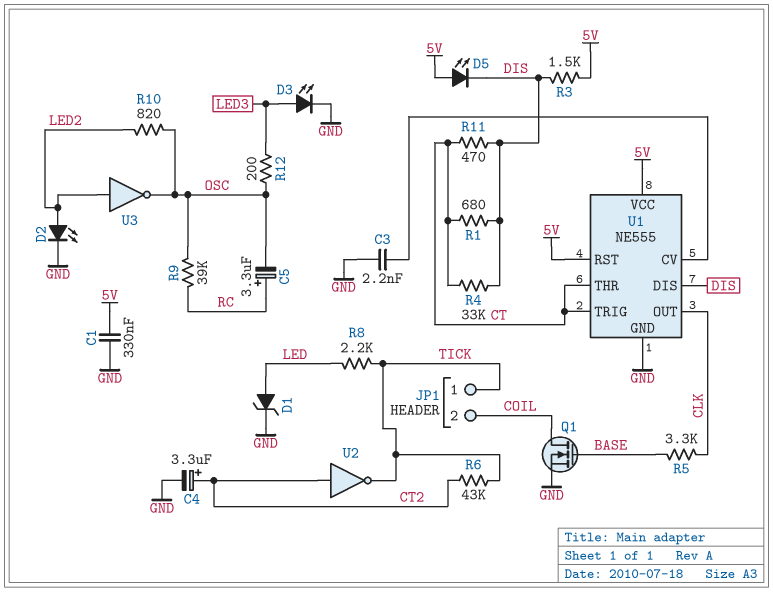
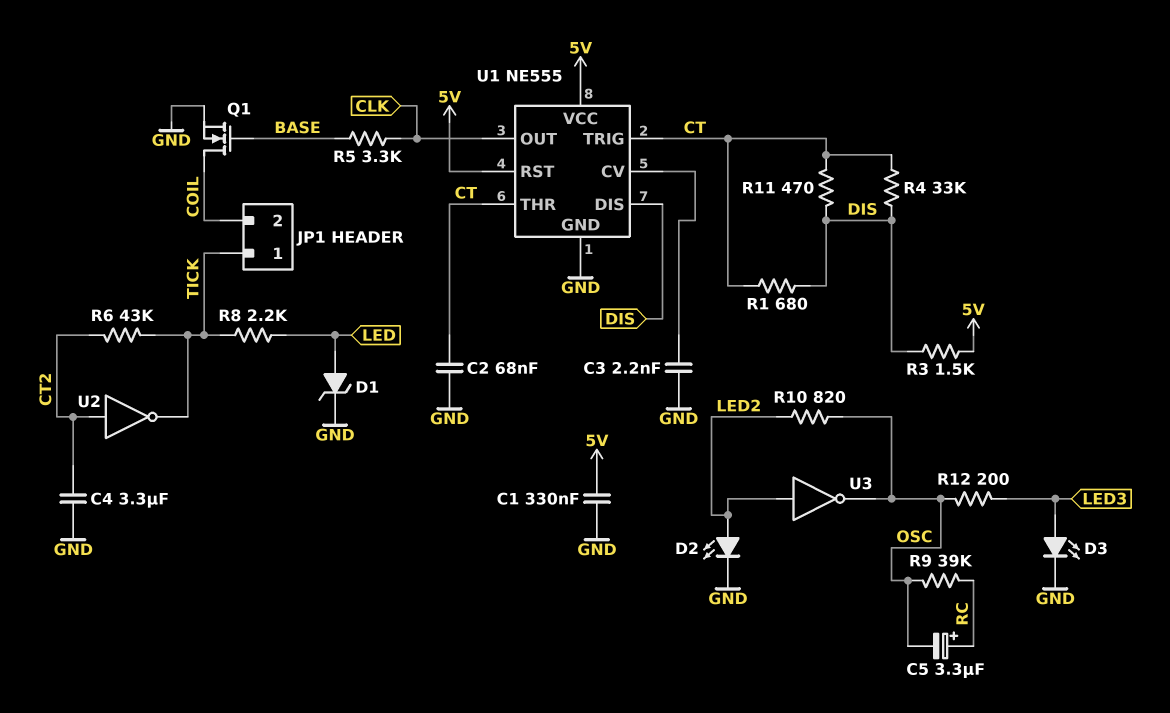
C2: none -> 68nF (CT, GND)
C4: 3.3uF (plus CT2, minus GND) -> 3.3uF (CT2, GND)
D5: LED (A 5V, K DIS) -> none

